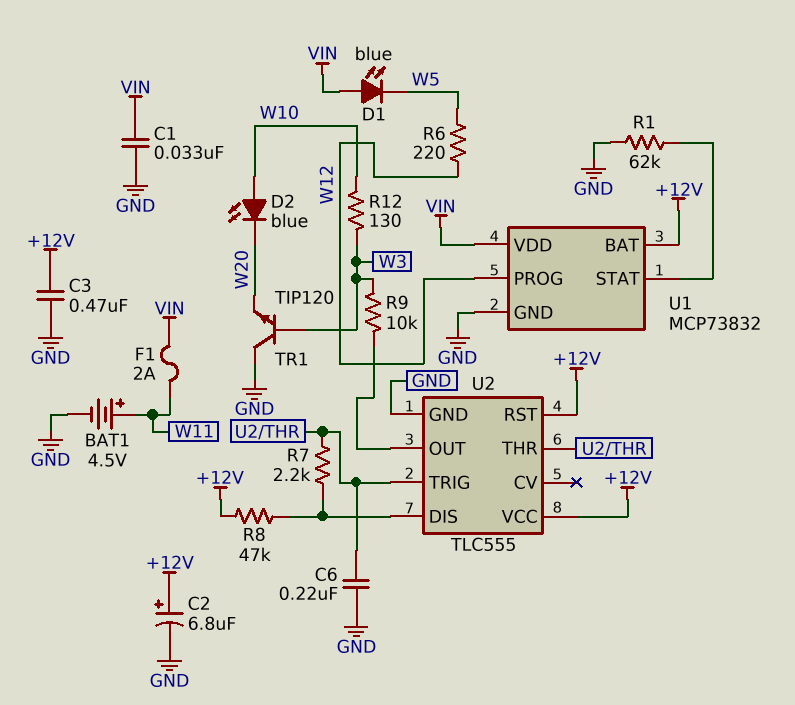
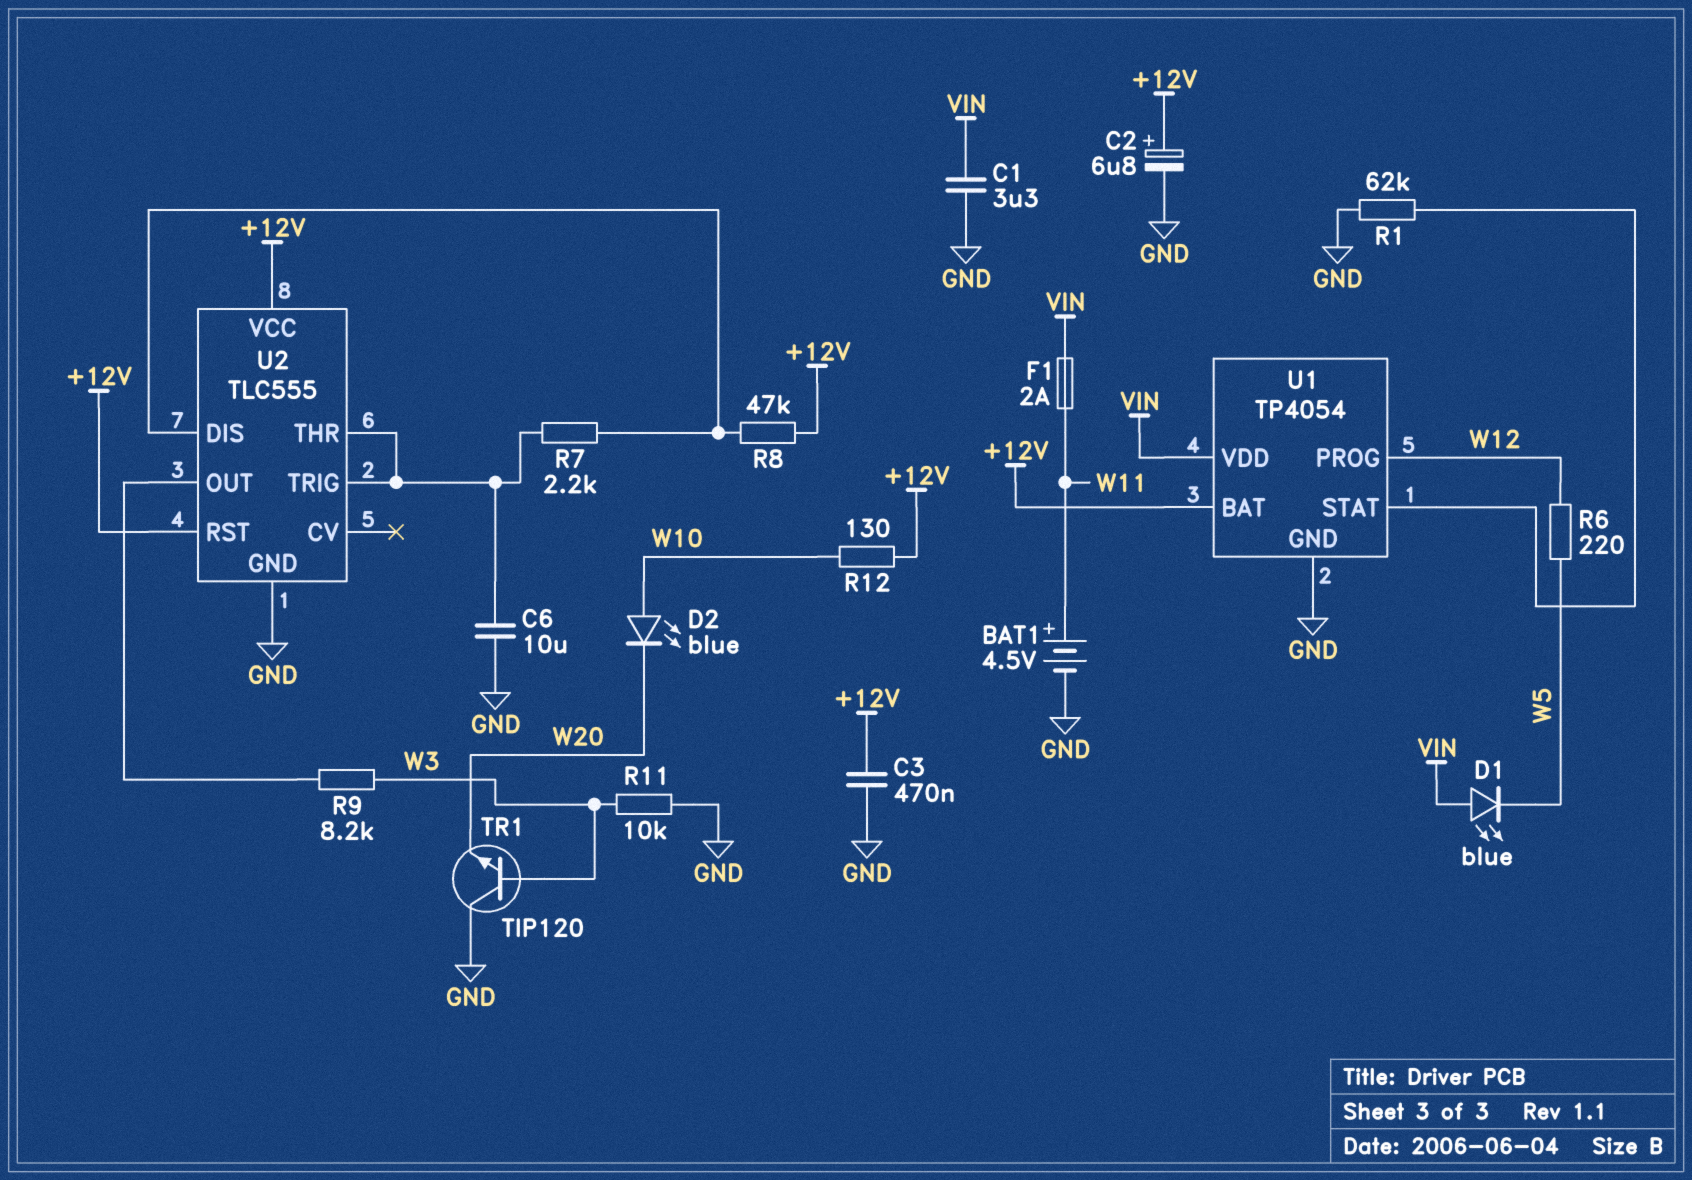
C1: 33nF (GND, VIN) -> 3.3uF (GND, VIN)
C6: 220nF (GND, U2/THR) -> 10uF (GND, U2/THR)
R9: 10k (U2/OUT, W3) -> 8.2k (U2/OUT, W3)
R11: none -> 10k (GND, W3)
R12: 130 (W3, W10) -> 130 (+12V, W10)
U1: MCP73832 -> TP4054

